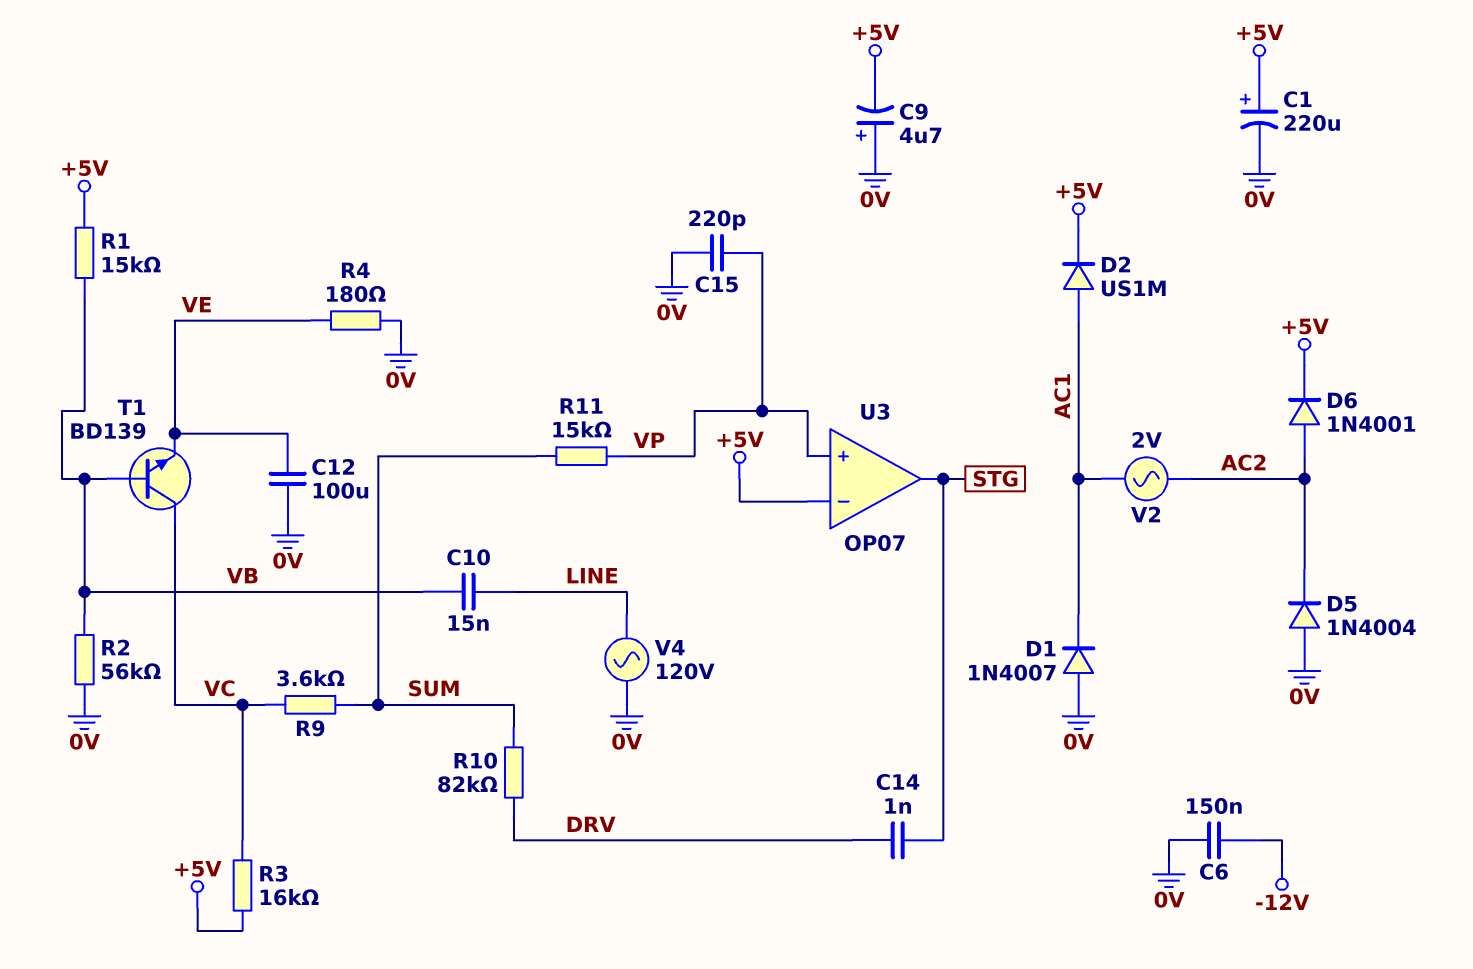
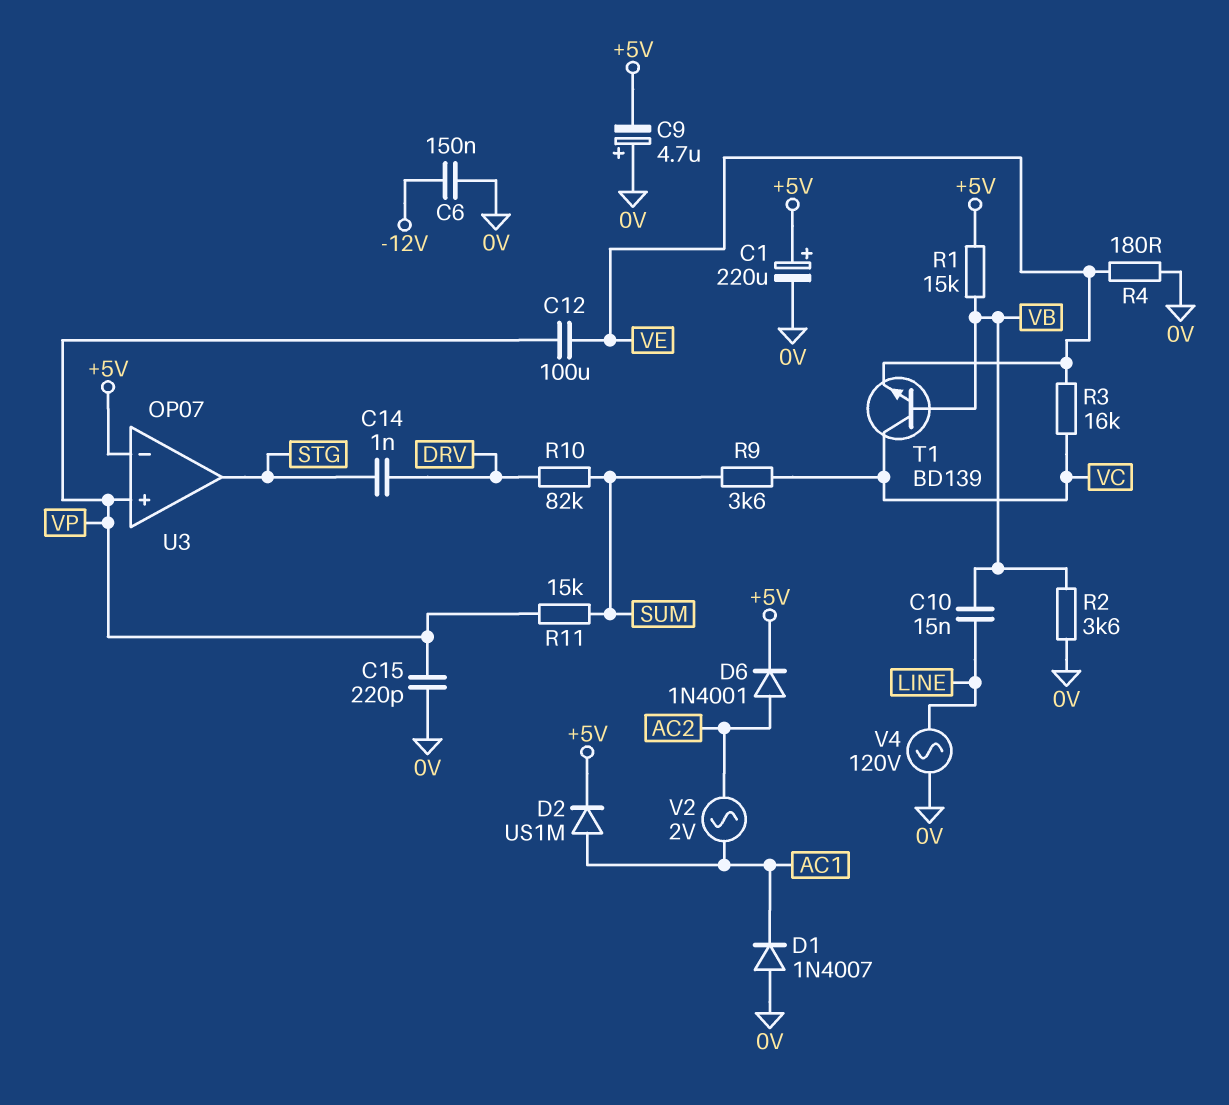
C12: 100uF (0V, VE) -> 100uF (VE, VP)
D5: diode 1N4004 (A 0V, K AC2) -> none
R2: 56k (0V, VB) -> 3.6k (0V, VB)
R3: 16k (+5V, VC) -> 16k (VC, VE)

